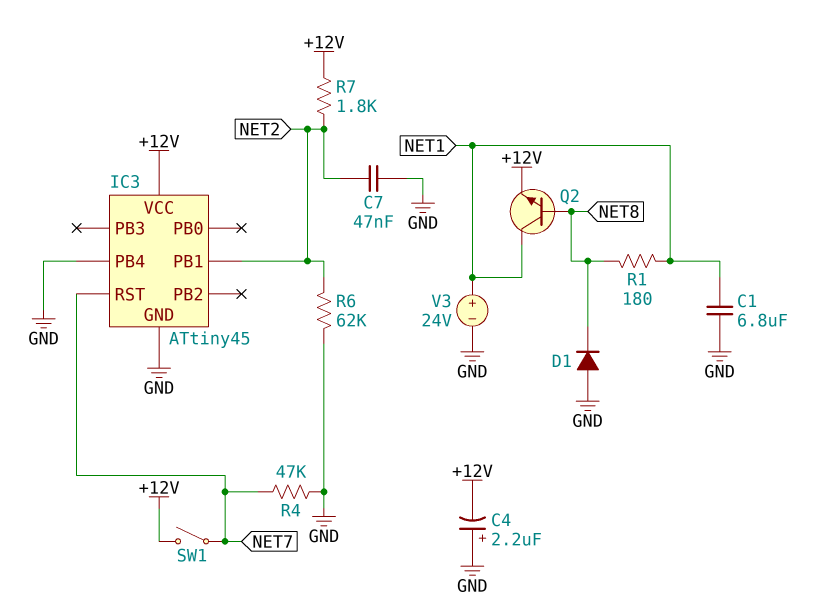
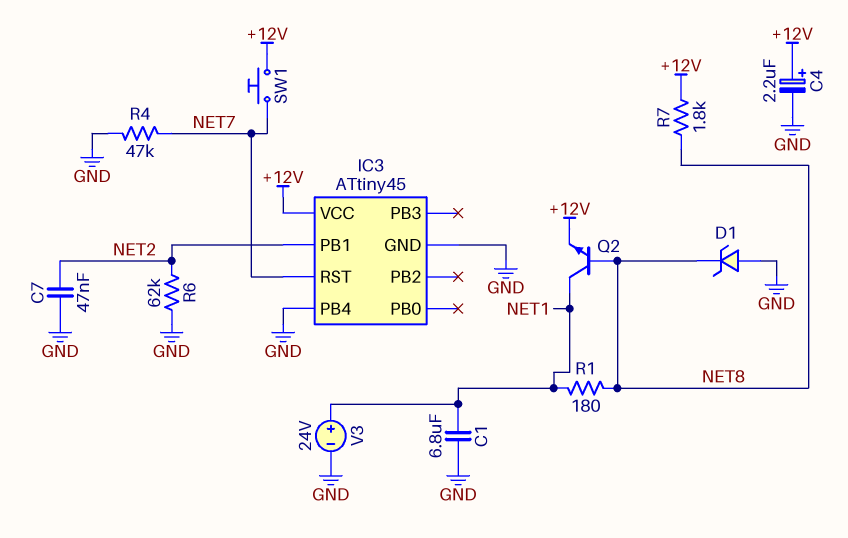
C4: 2.2uF (plus GND, minus +12V) -> 2.2uF (plus +12V, minus GND)
D1: diode (A GND, K NET8) -> zener (A GND, K NET8)
R7: 1.8k (+12V, NET2) -> 1.8k (+12V, NET8)
SW1: switch (+12V, NET7) -> button (+12V, NET7)

